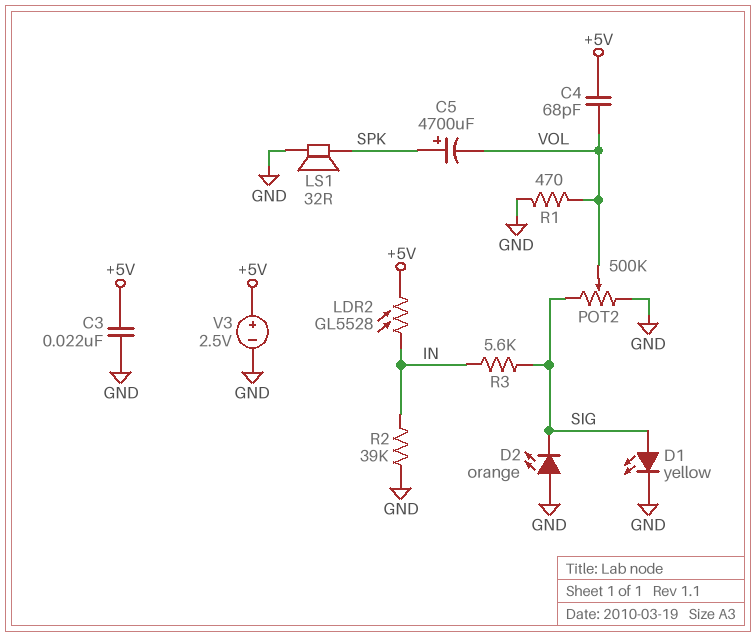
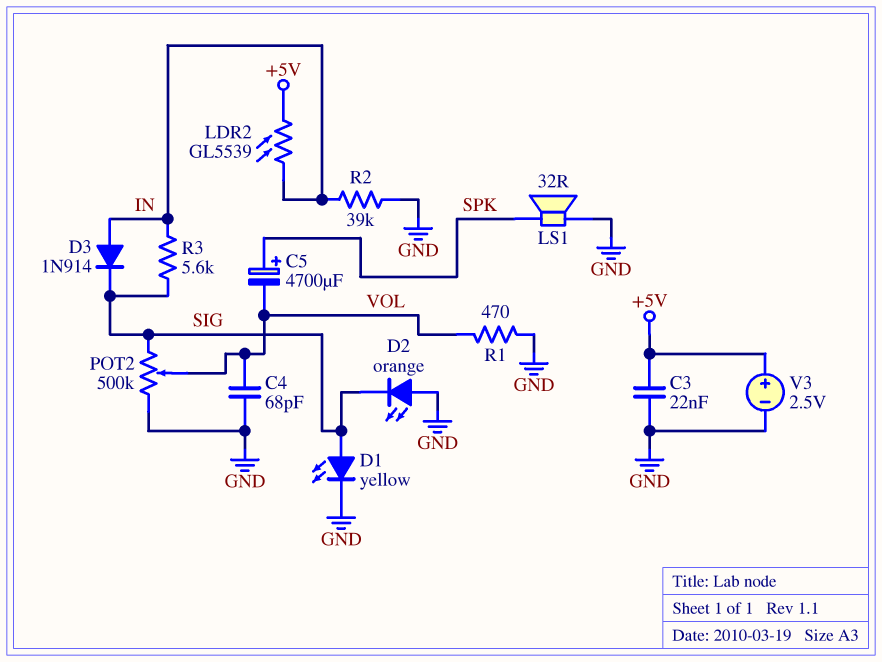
C4: 68pF (+5V, VOL) -> 68pF (GND, VOL)
D3: none -> diode 1N914 (A IN, K SIG)
LDR2: GL5528 (+5V, IN) -> GL5539 (+5V, IN)

